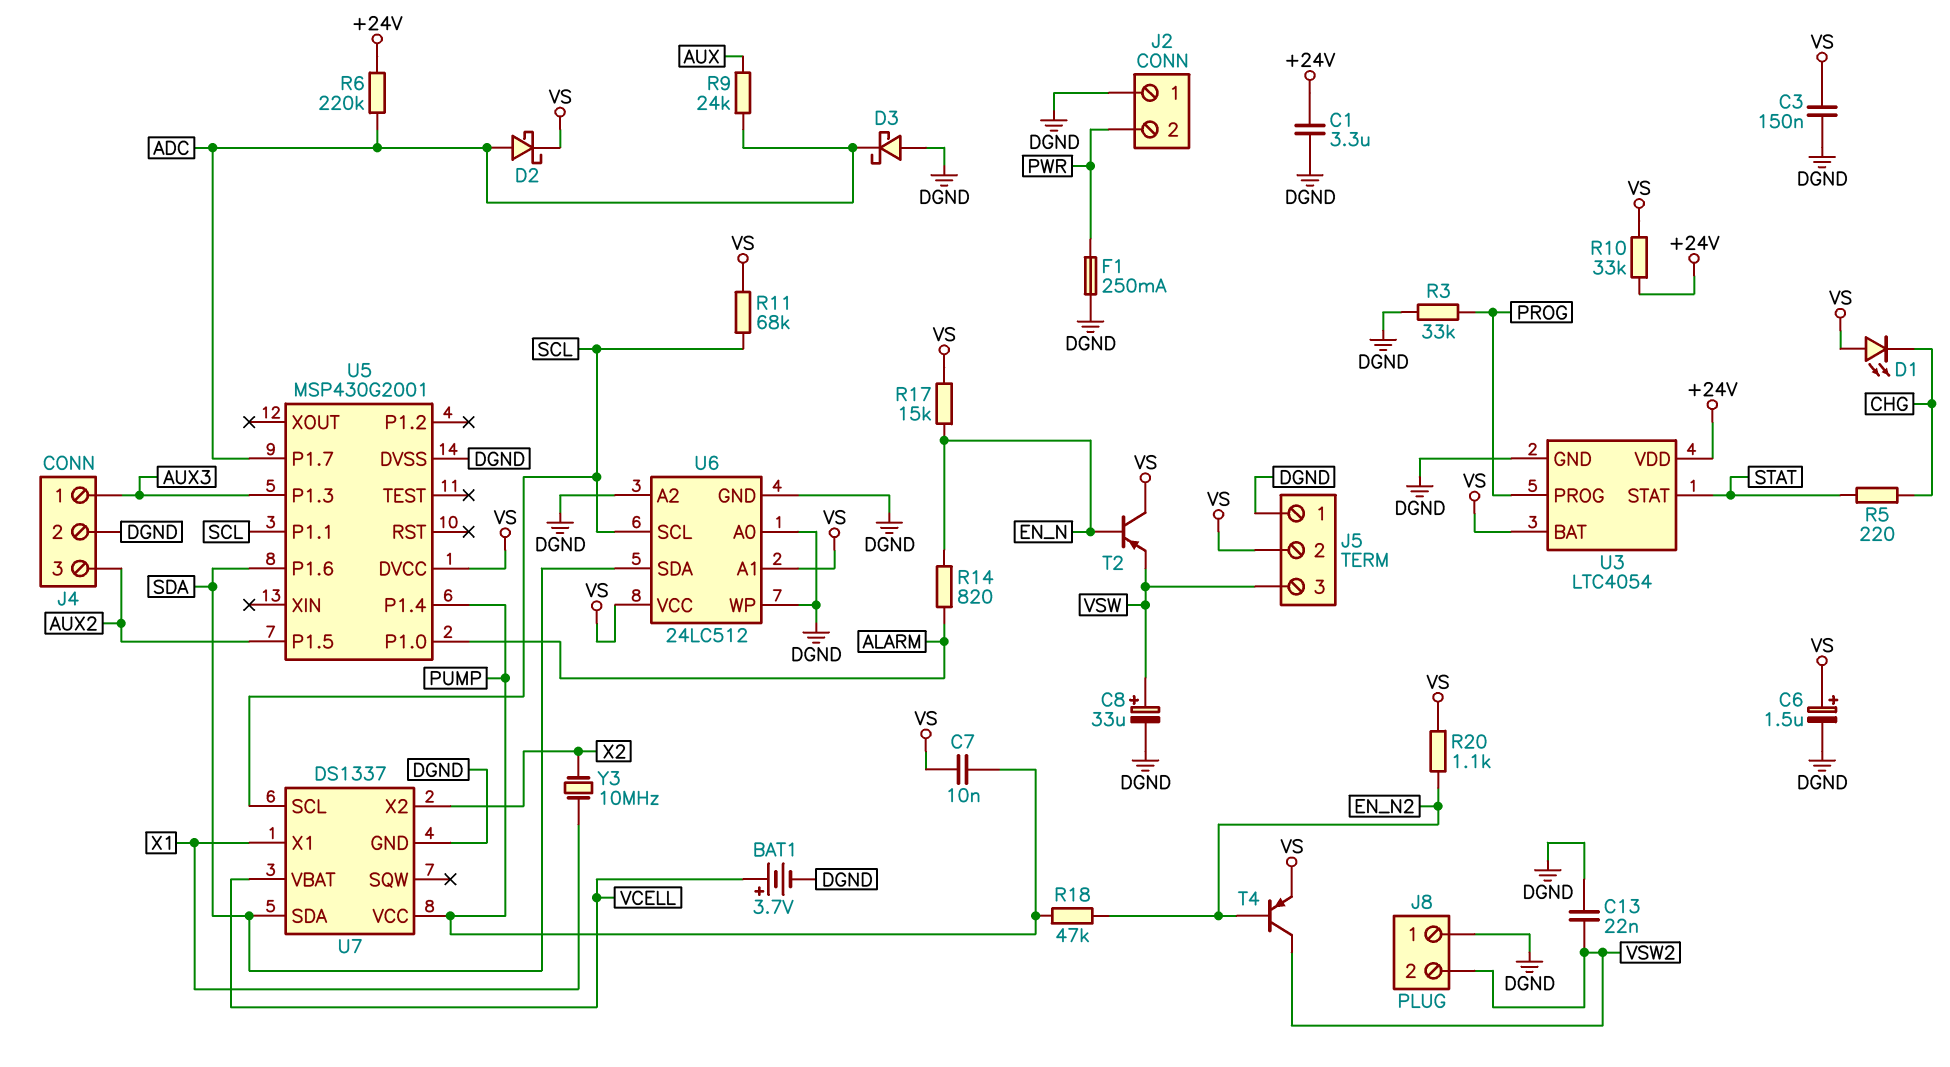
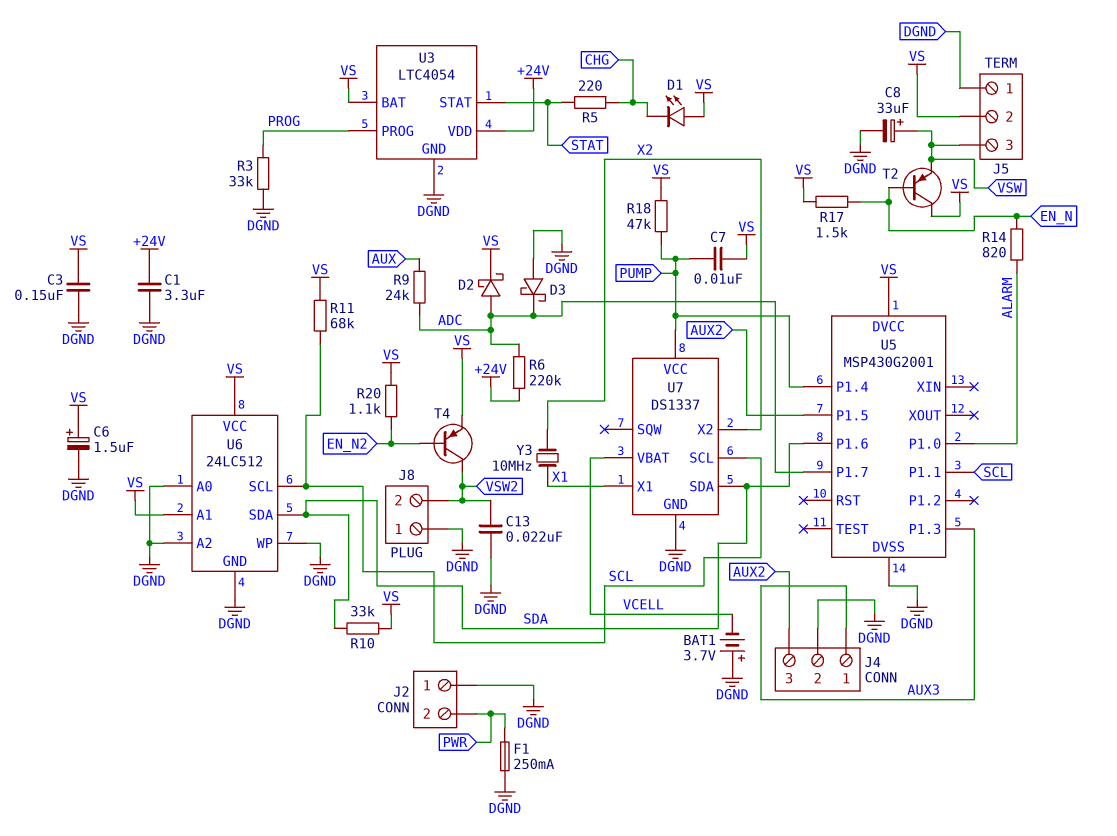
BAT1: 3.7V (plus VCELL, minus DGND) -> 3.7V (plus DGND, minus VCELL)
R10: 33k (+24V, VS) -> 33k (SDA, VS)
R17: 15k (EN_N, VS) -> 1.5k (EN_N, VS)
R18: 47k (EN_N2, PUMP) -> 47k (PUMP, VS)

